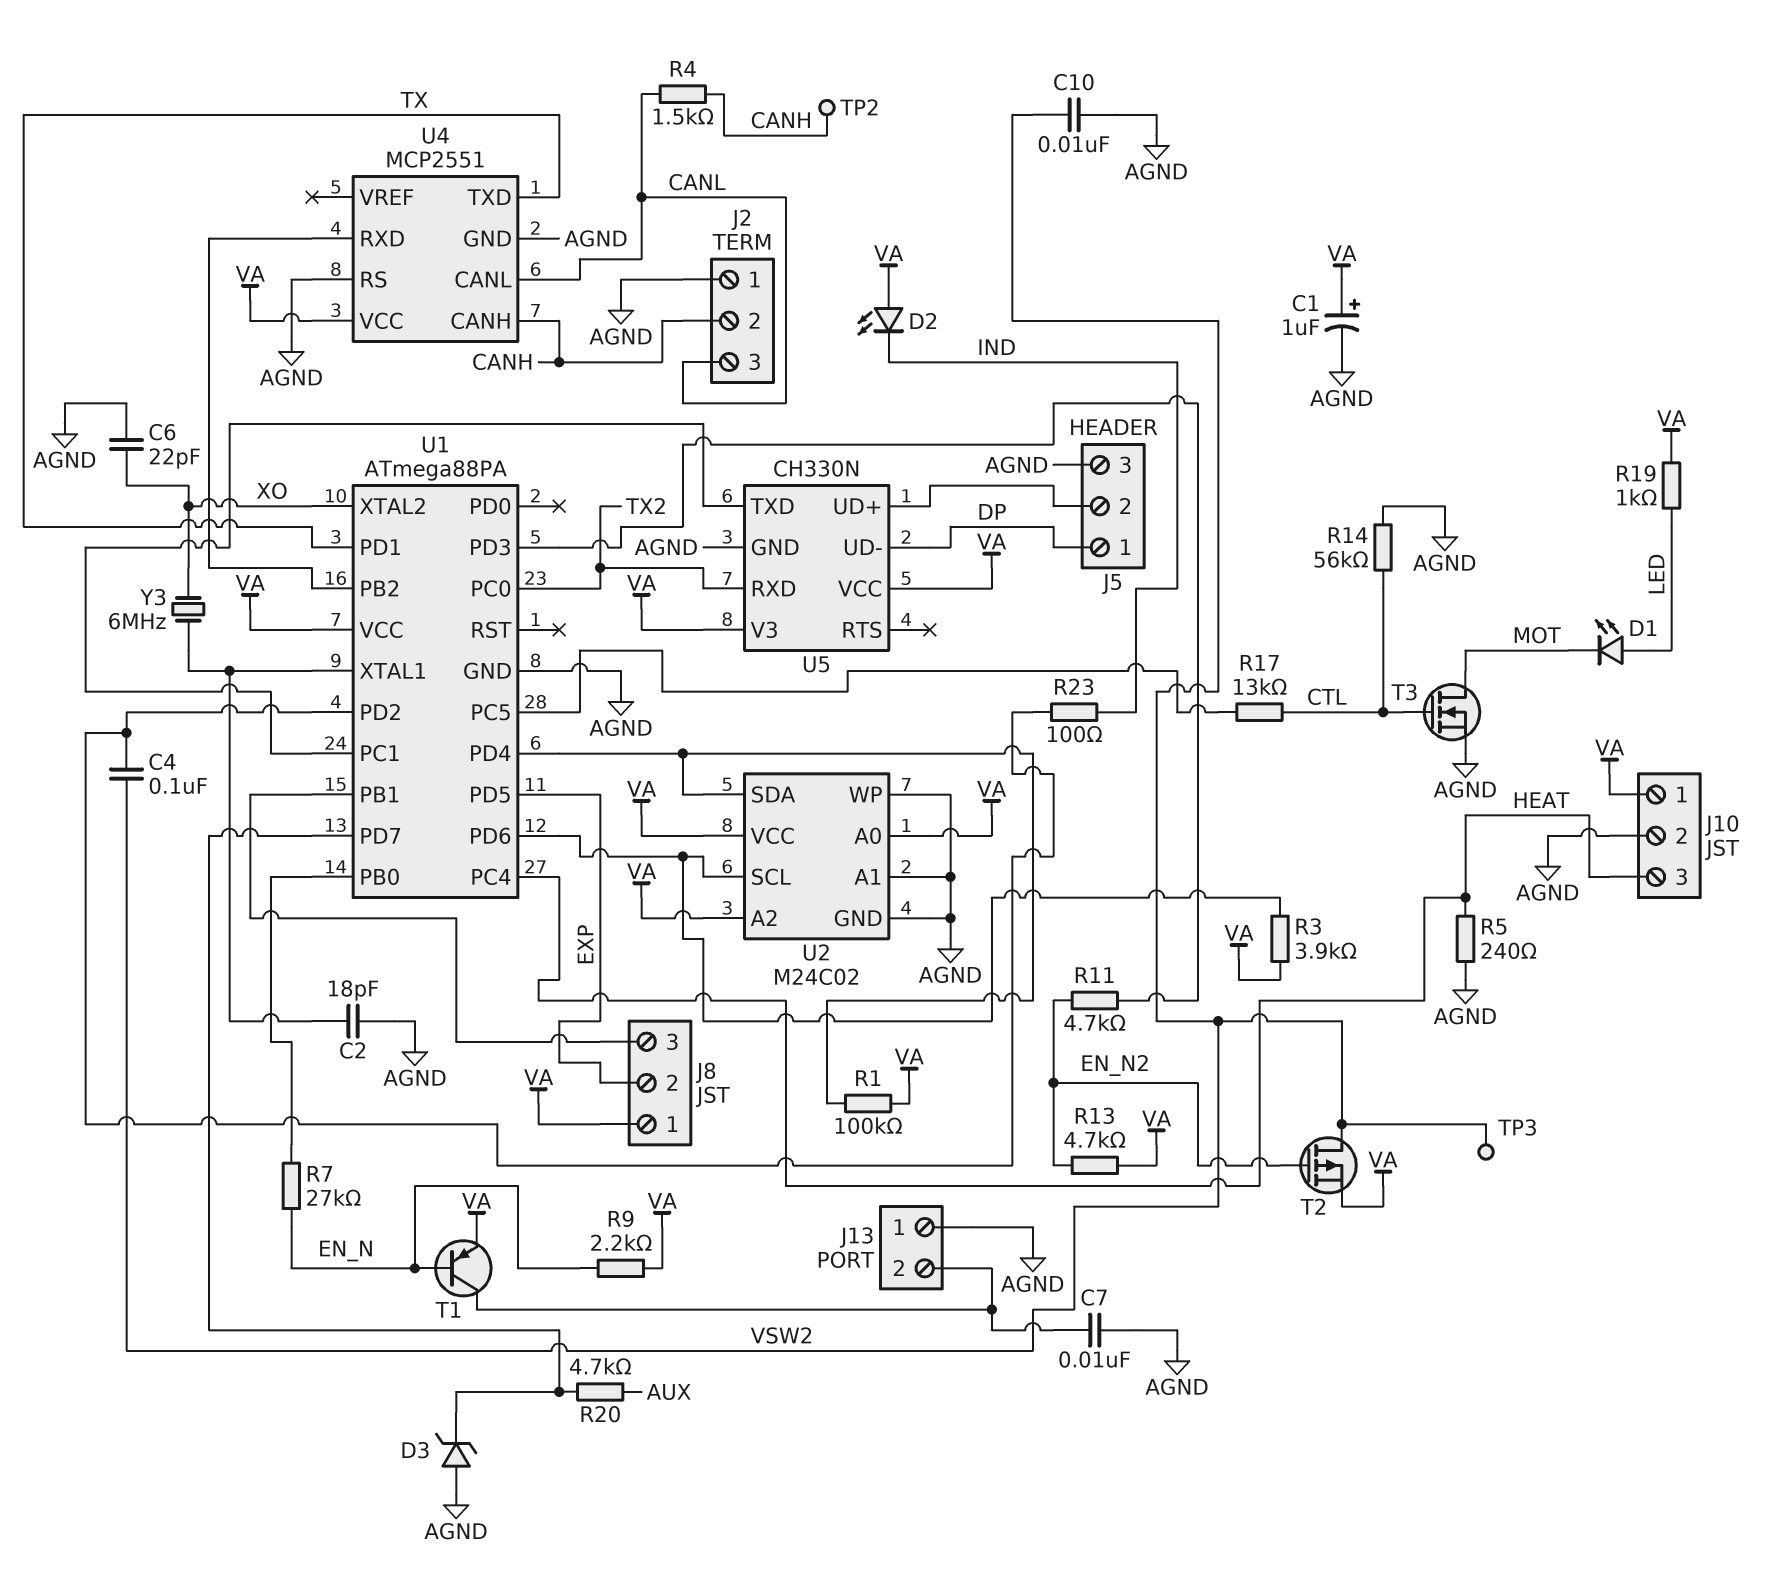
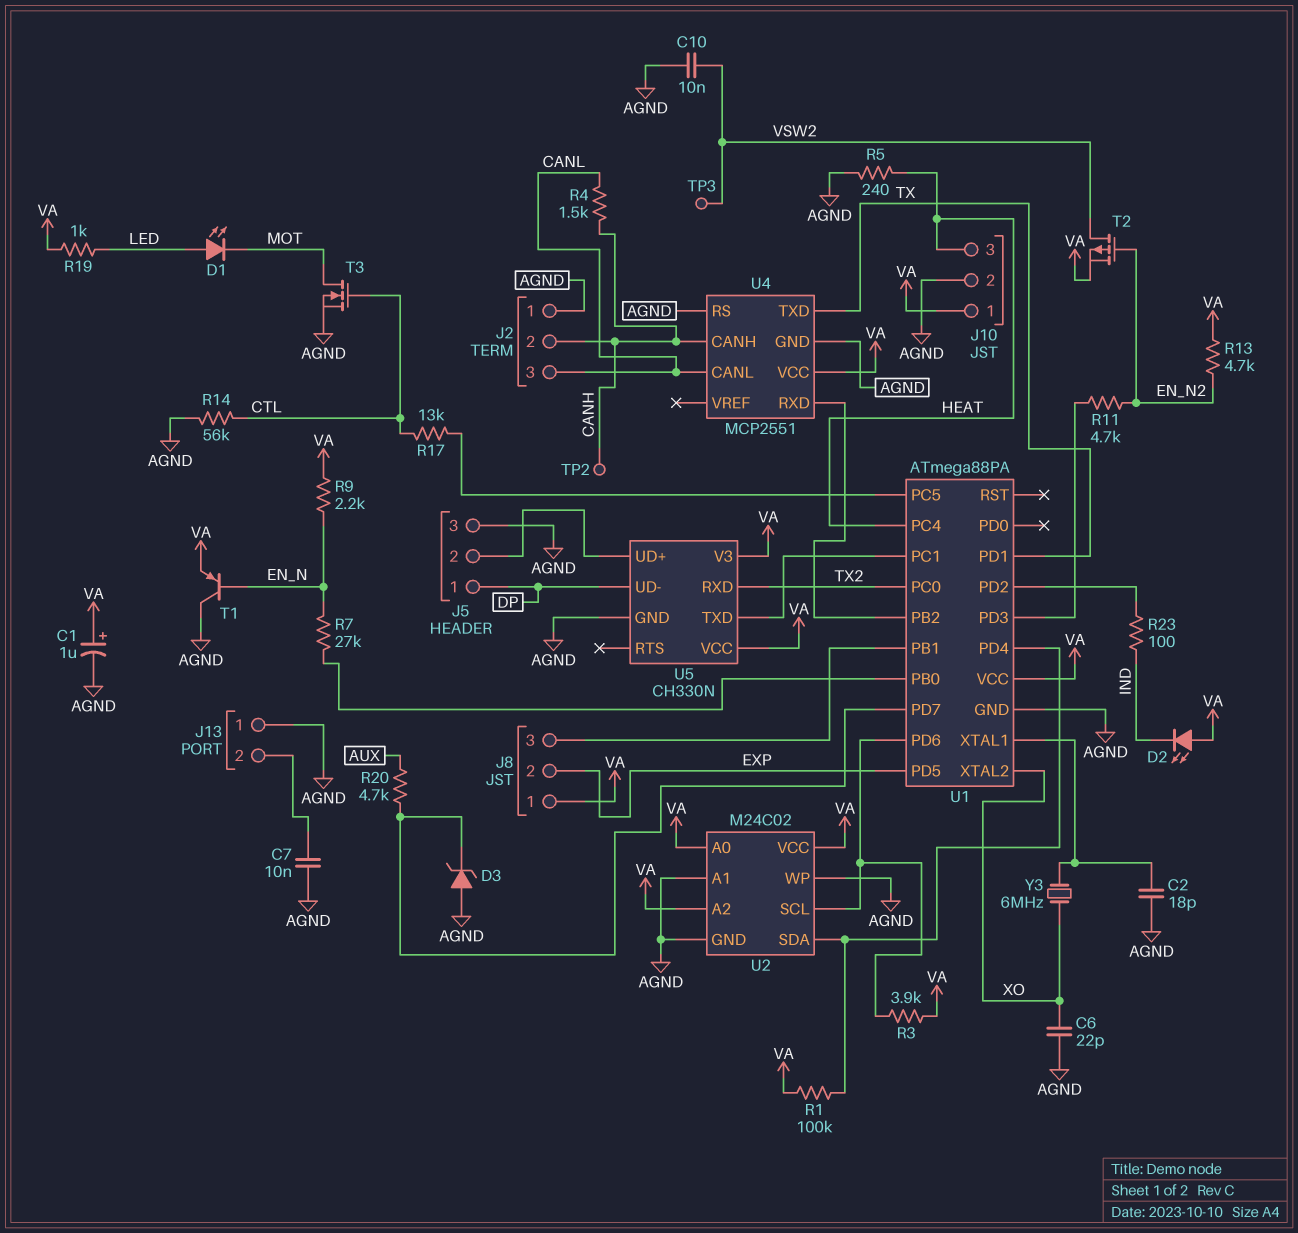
C4: 100nF (U1/PD2, VSW2) -> none
T1: PNP (B EN_N, C J13/2, E VA) -> PNP (B EN_N, C AGND, E VA)

